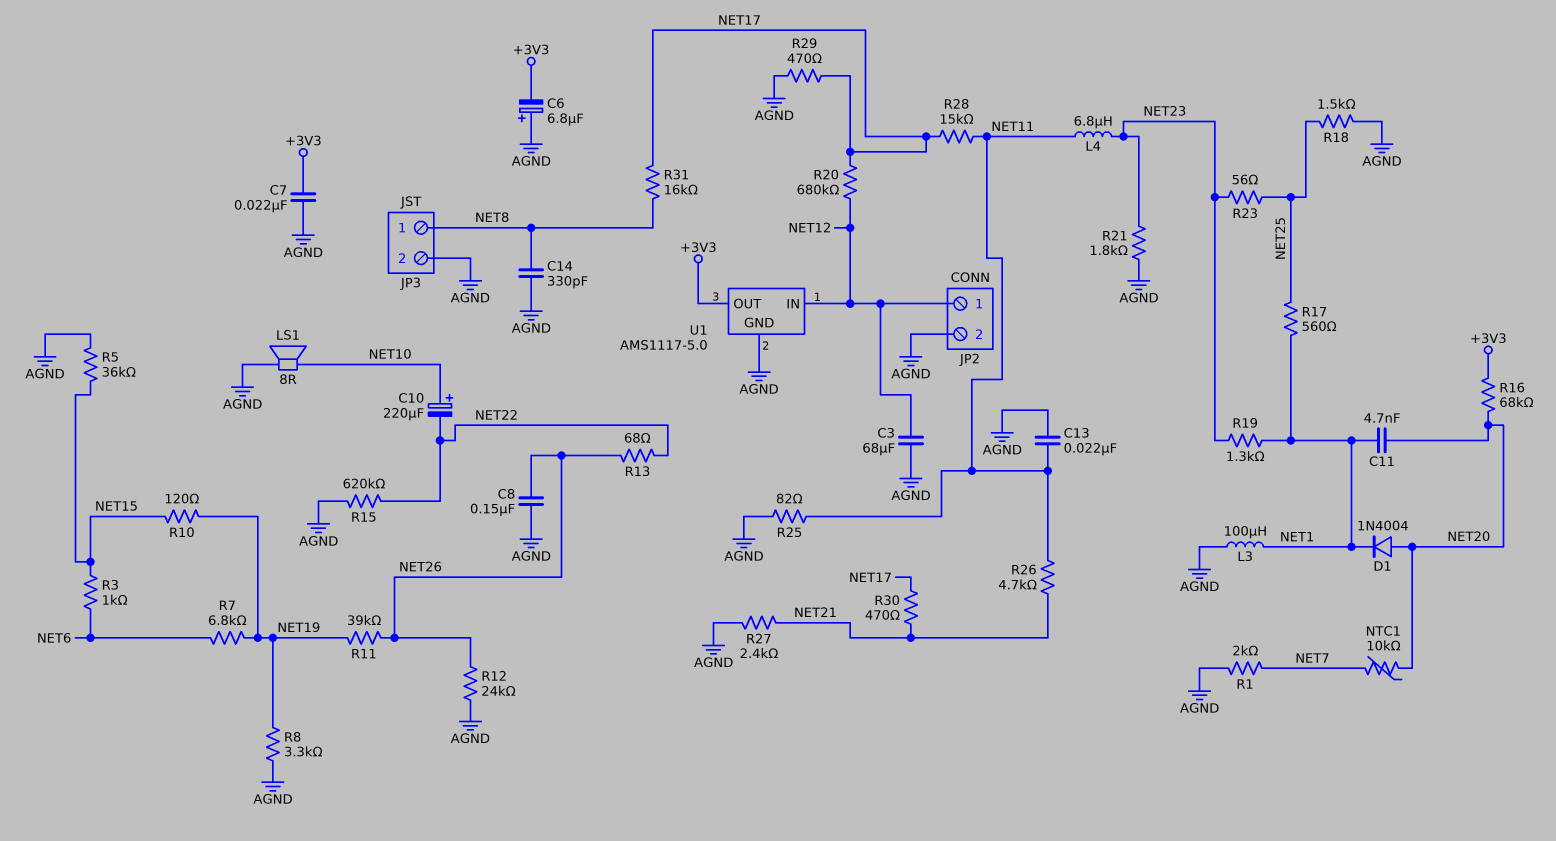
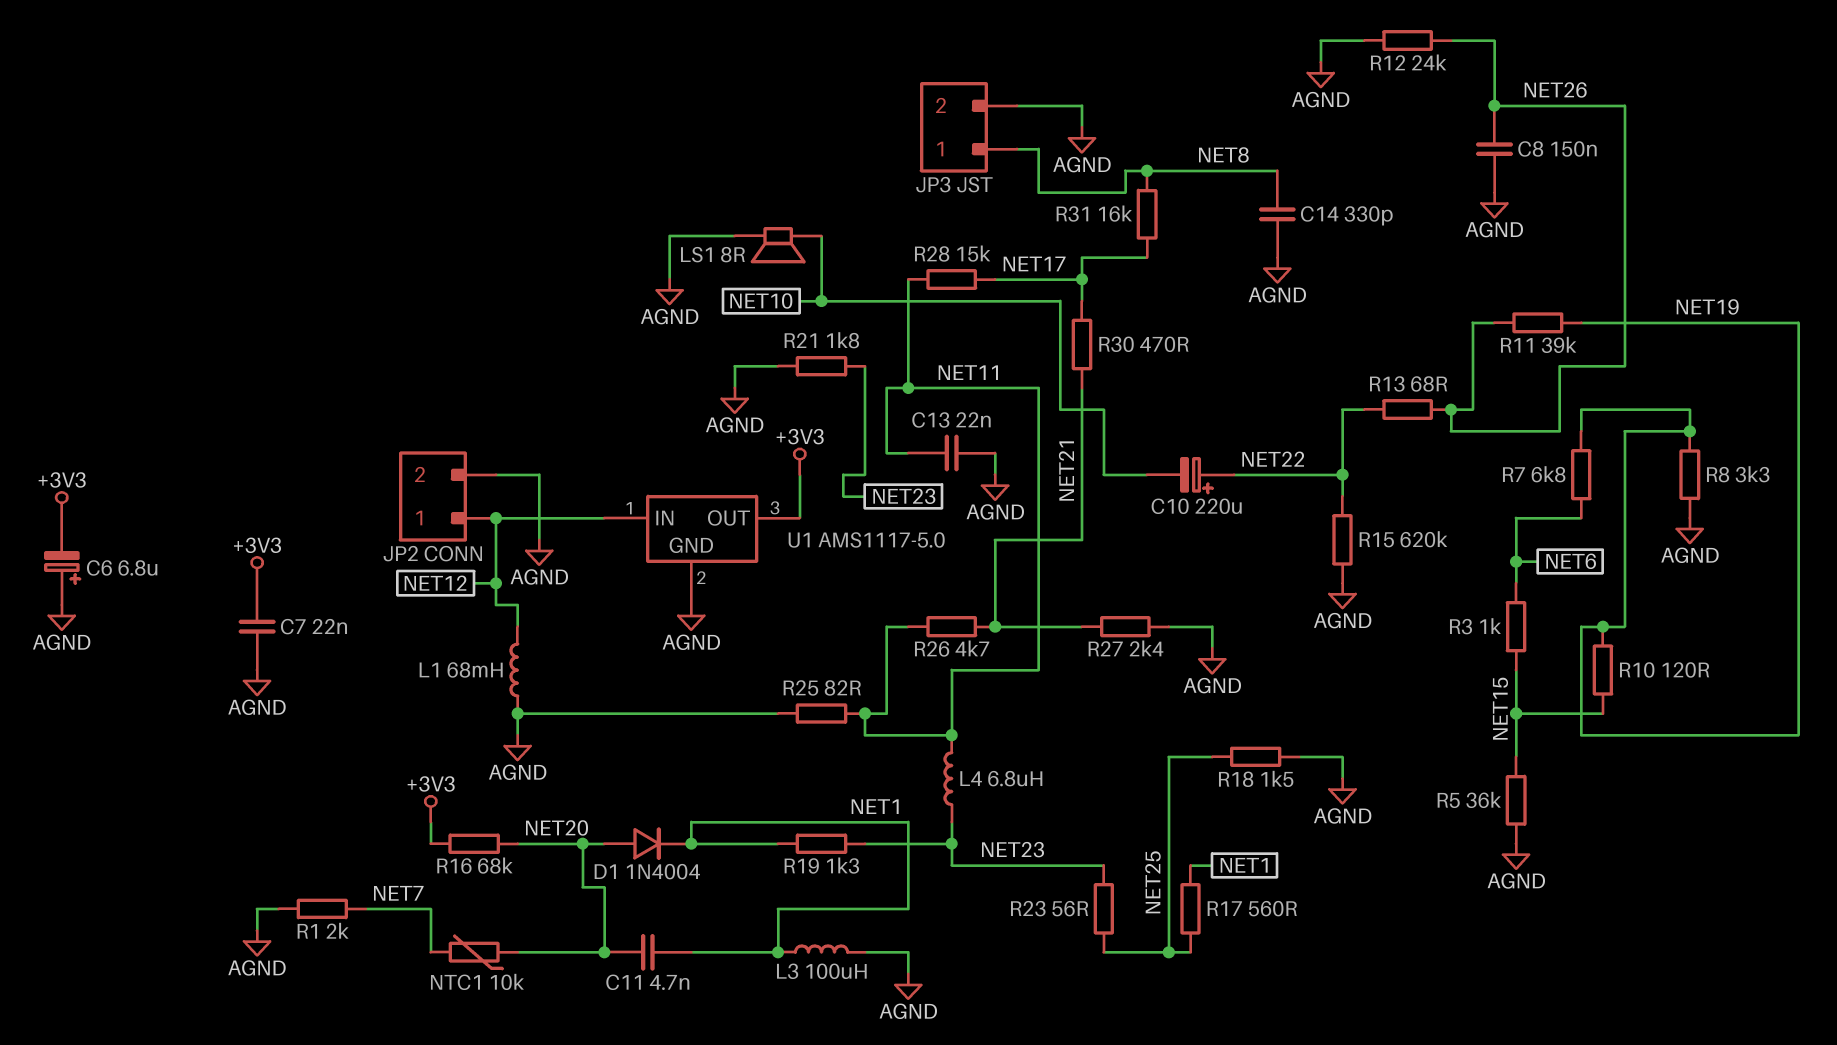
C3: 68uF (AGND, NET12) -> none
C10: 220uF (plus NET10, minus NET22) -> 220uF (plus NET22, minus NET10)
L1: none -> 68mH (AGND, NET12)
R20: 680k (NET12, NET17) -> none
R29: 470 (AGND, NET17) -> none

